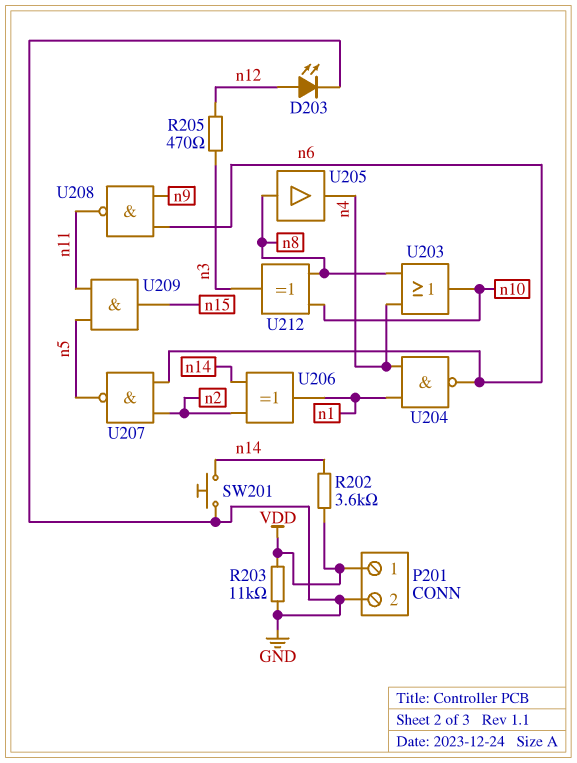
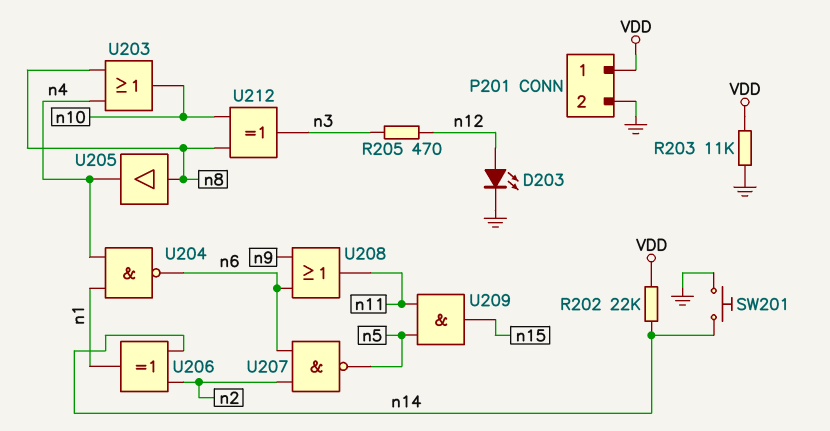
R202: 3.6k (VDD, n14) -> 22k (VDD, n14)
U208: NAND (in n6, in n9, out n11) -> OR (in n6, in n9, out n11)

